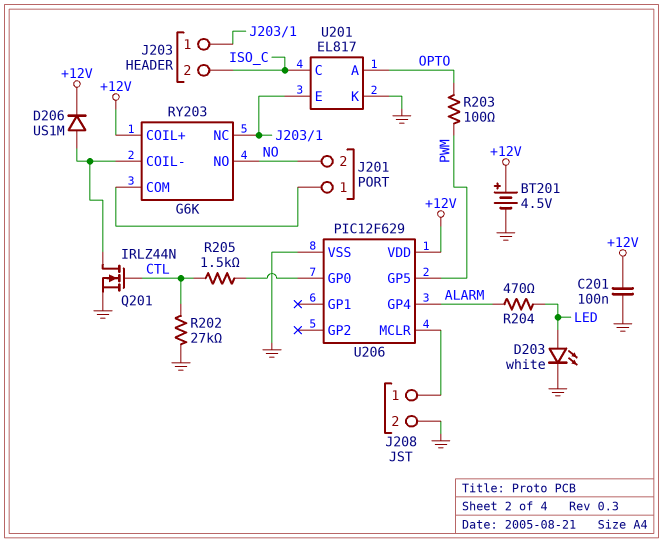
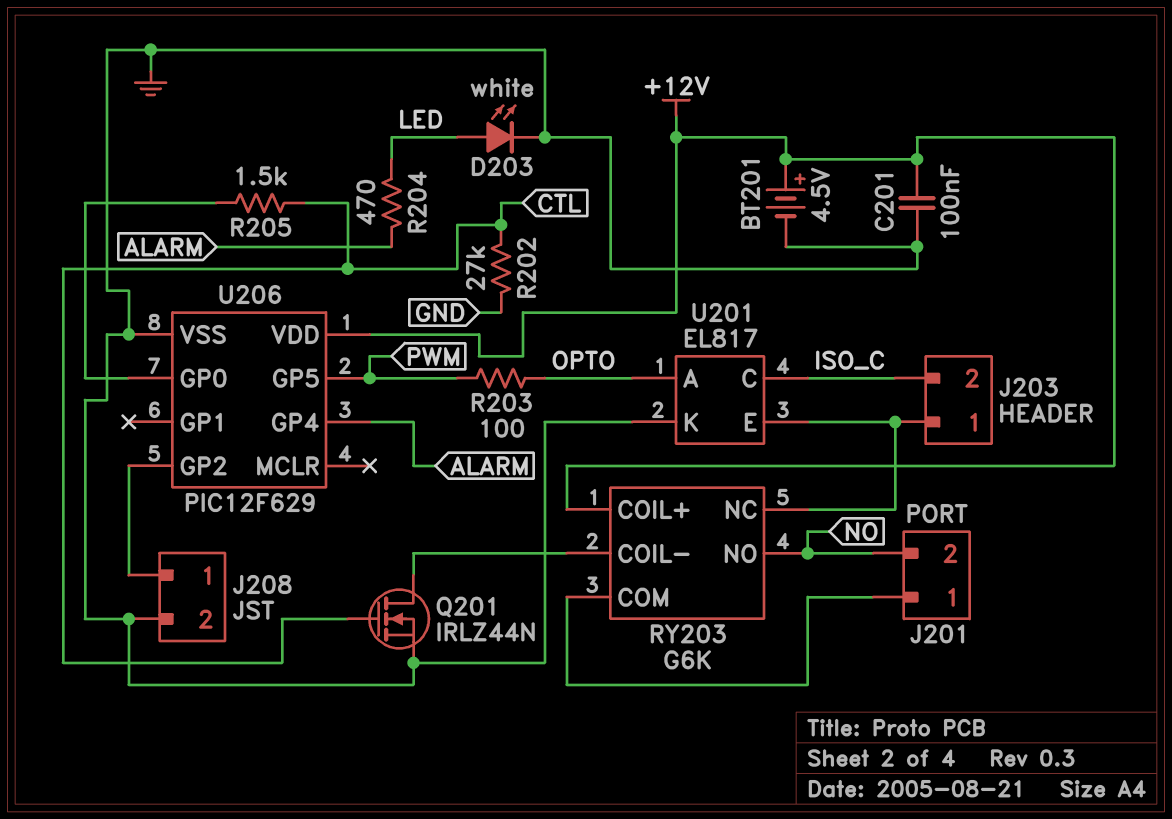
D206: diode US1M (A RY203/COIL-, K +12V) -> none
U206 pin GP2: none -> J208/1
U206 pin MCLR: J208/1 -> none

